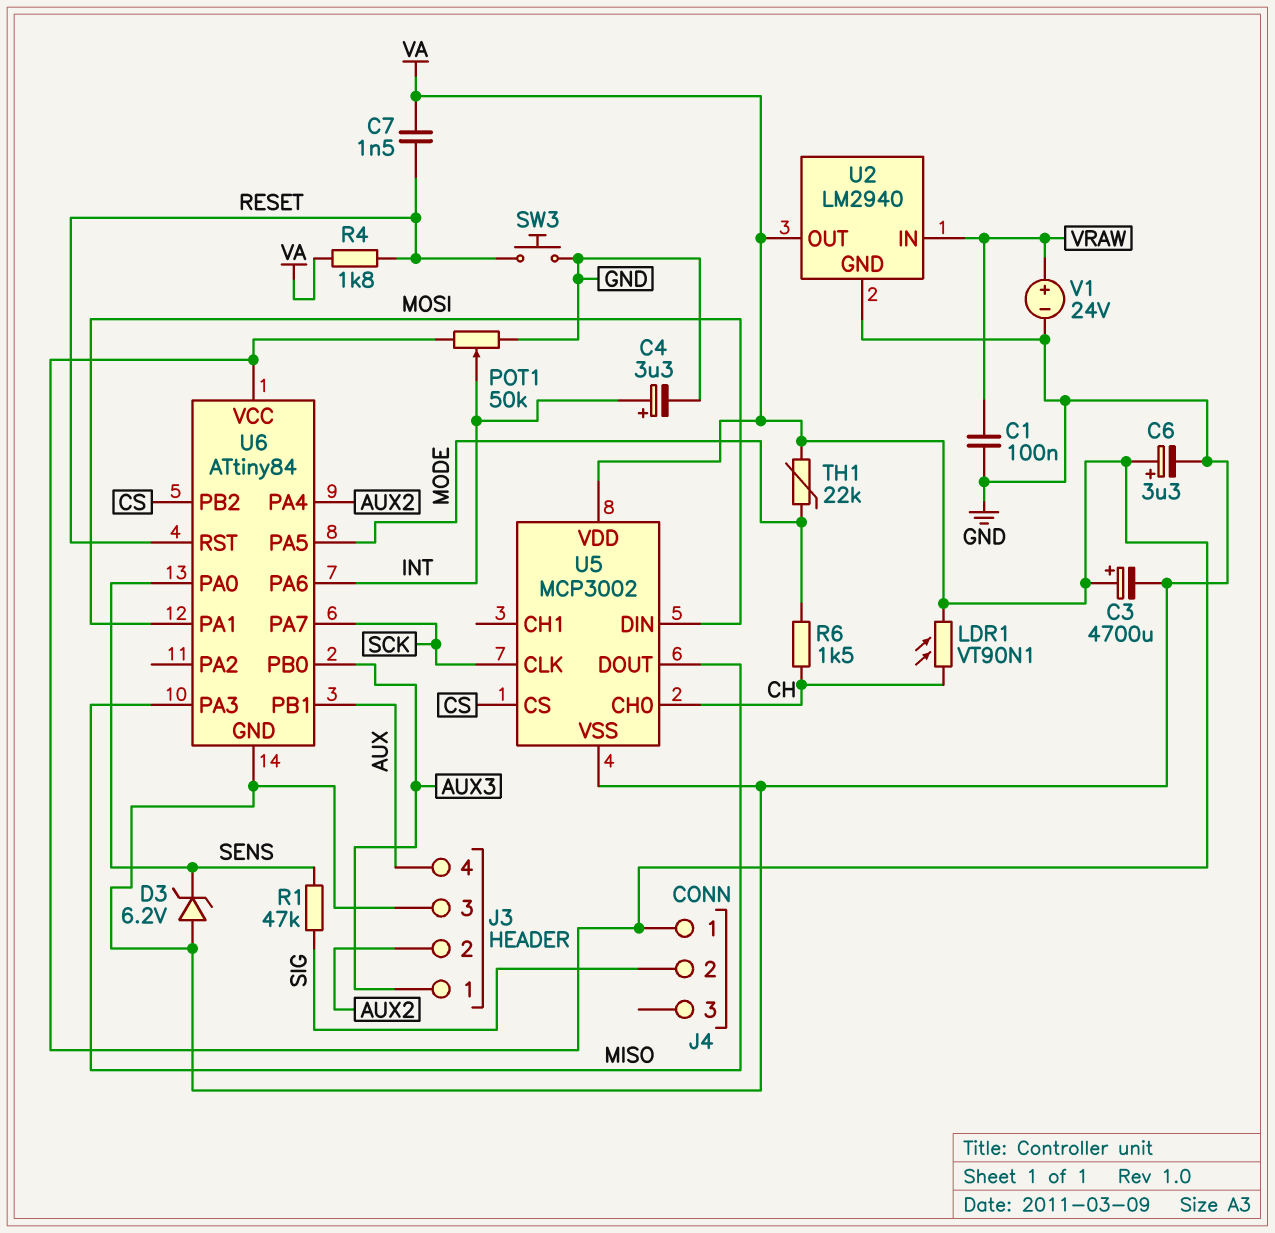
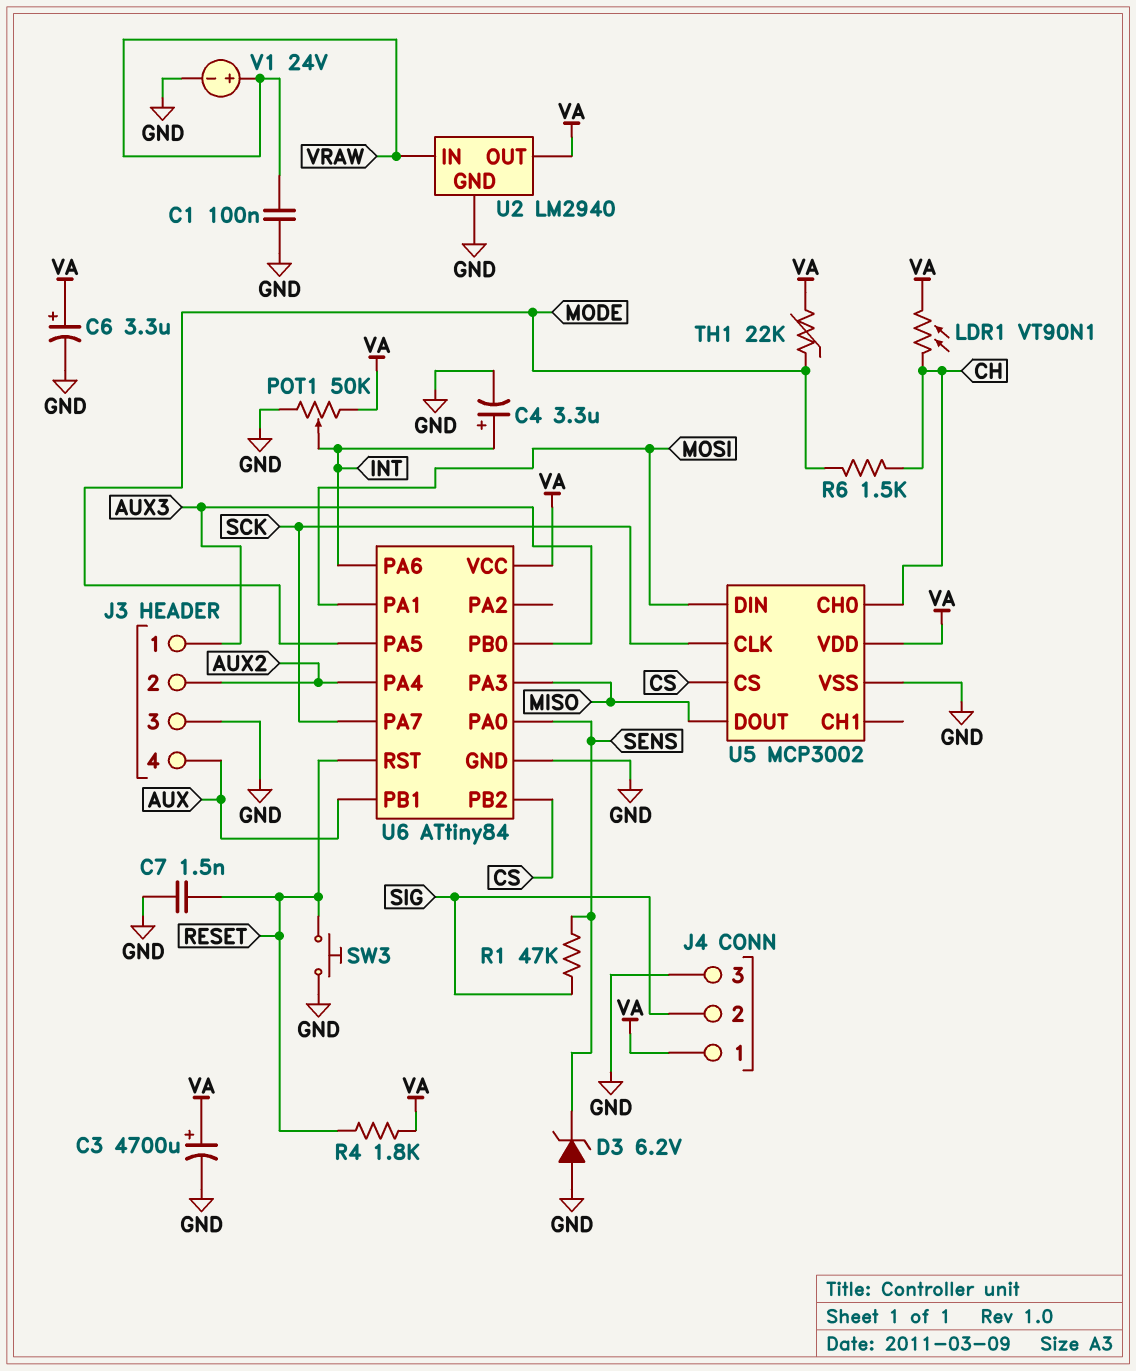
C7: 1.5nF (RESET, VA) -> 1.5nF (GND, RESET)
J4 pin 3: none -> GND

